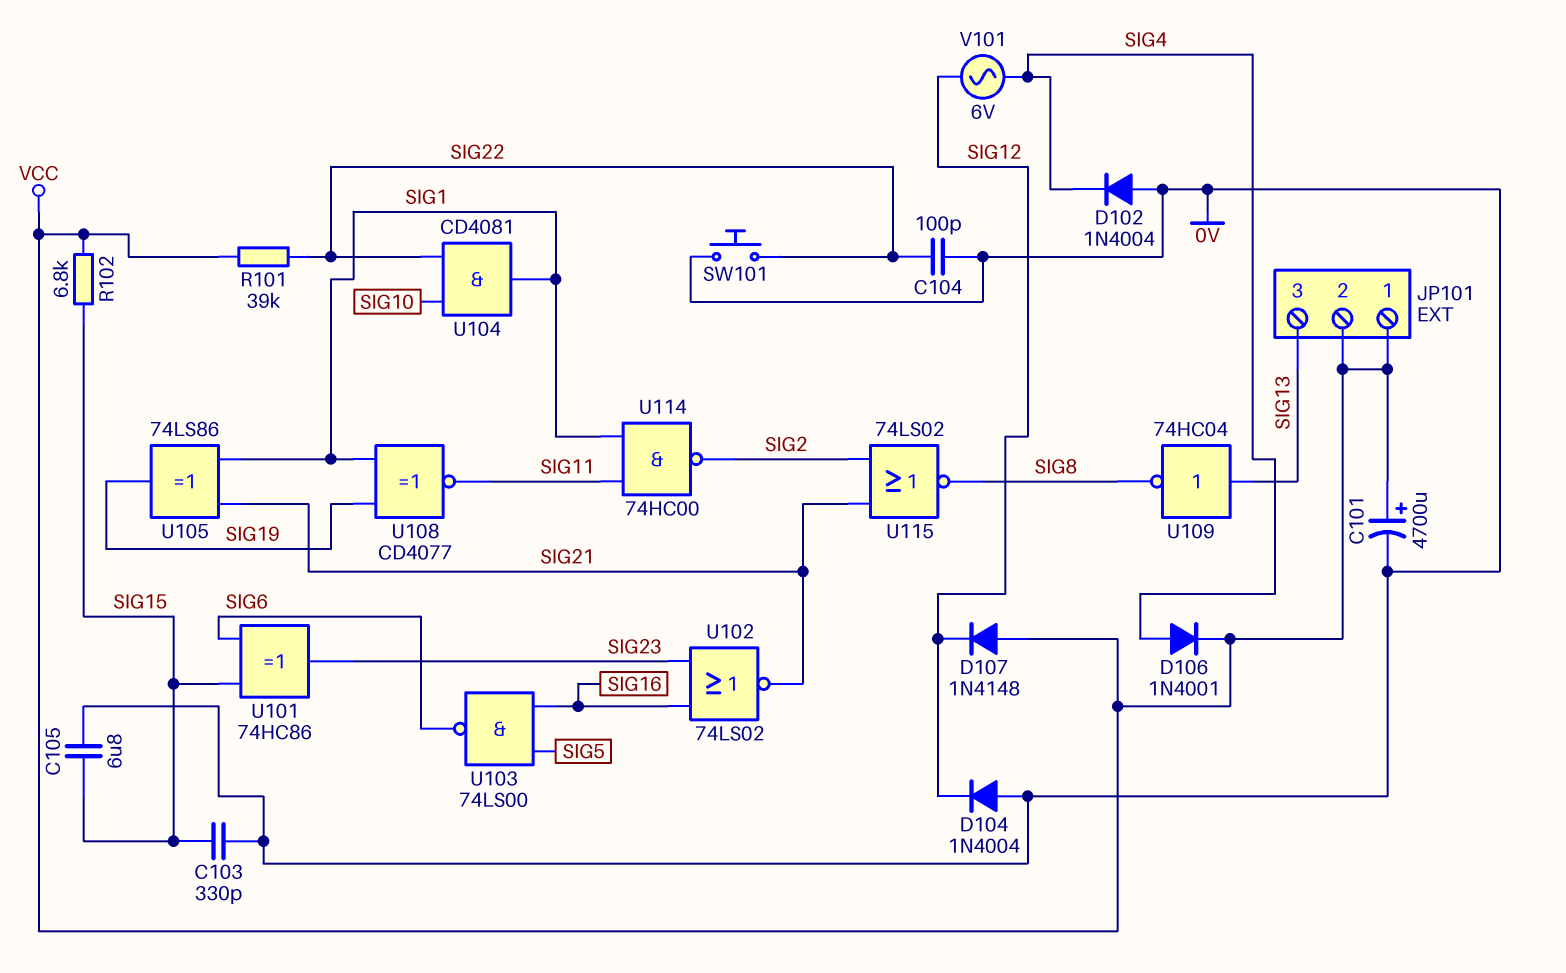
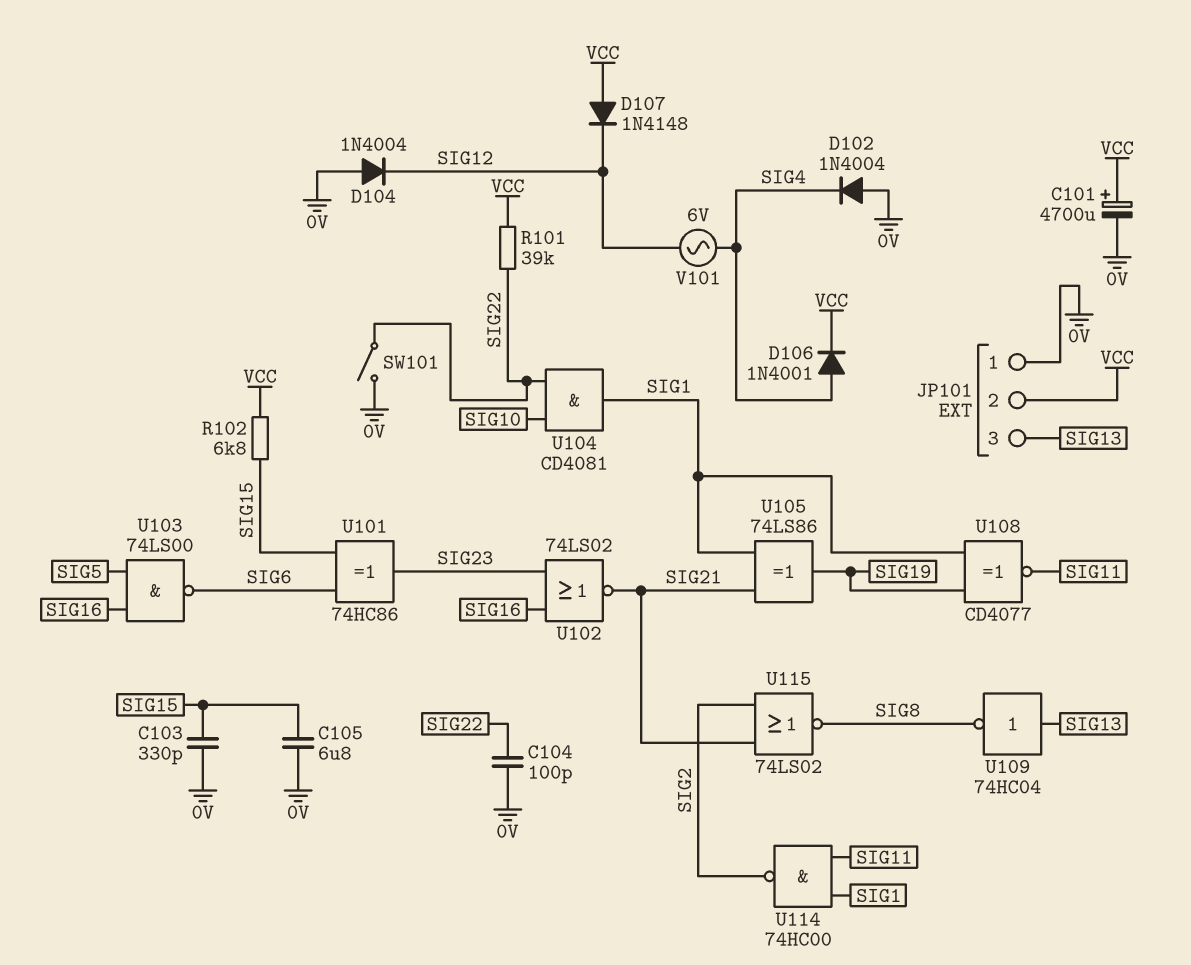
JP101 pin 1: VCC -> 0V
SW101: button (0V, SIG22) -> switch (0V, SIG22)

